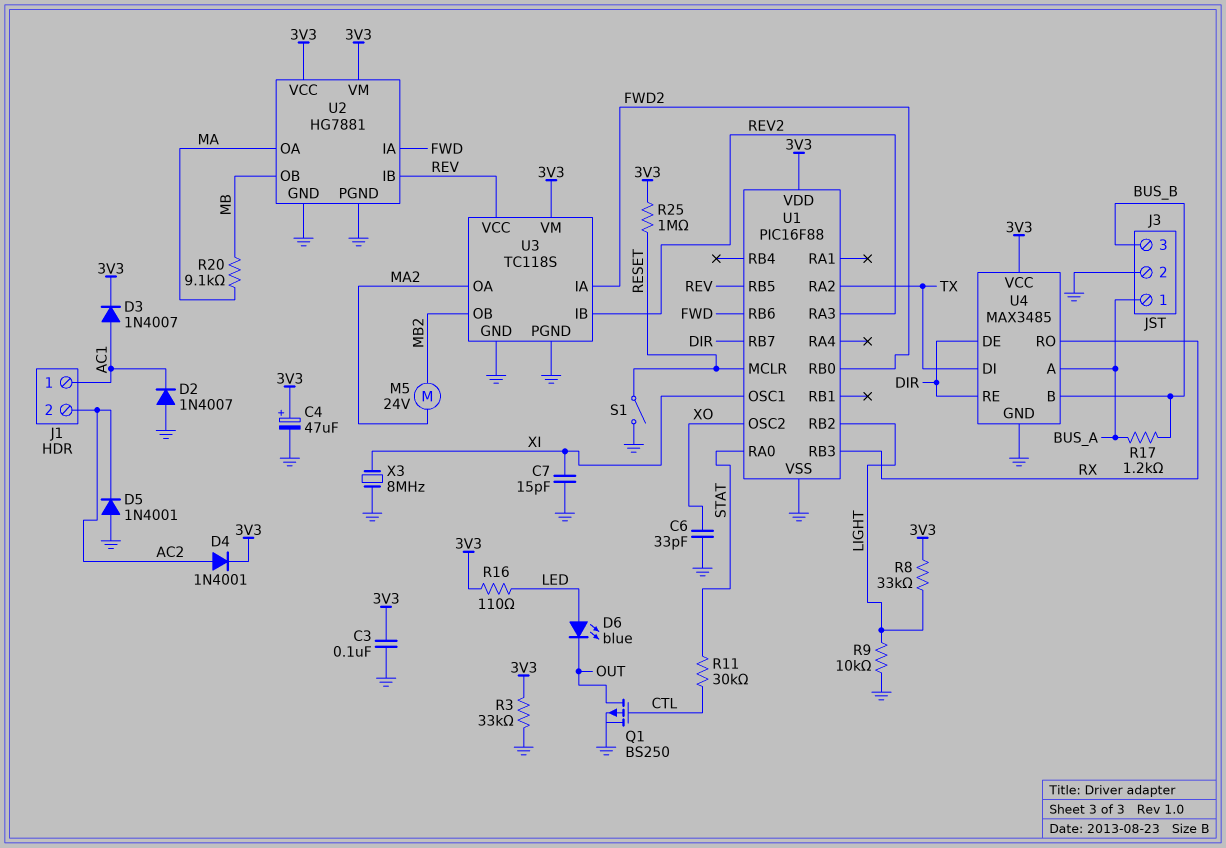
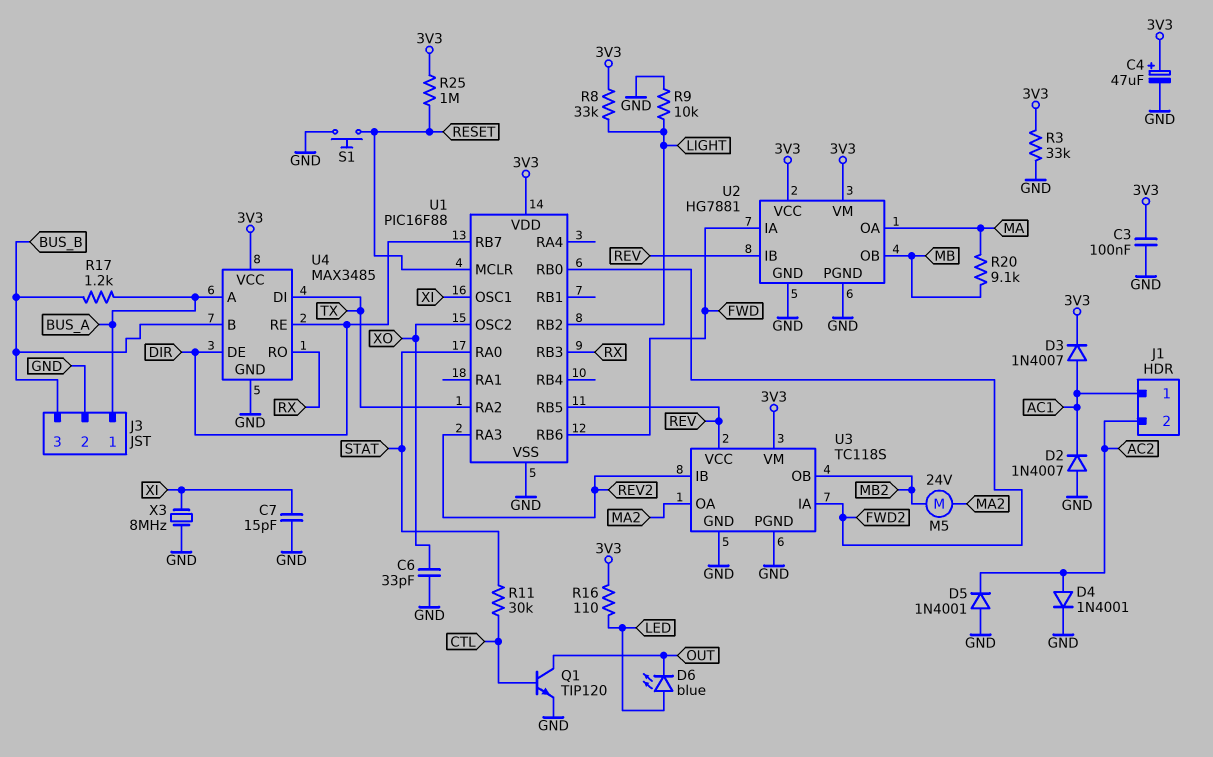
D4: diode 1N4001 (A AC2, K 3V3) -> diode 1N4001 (A AC2, K GND)
Q1: PMOS BS250 (G CTL, D OUT, S GND) -> NPN TIP120 (B CTL, C OUT, E GND)
S1: switch (GND, RESET) -> button (GND, RESET)

